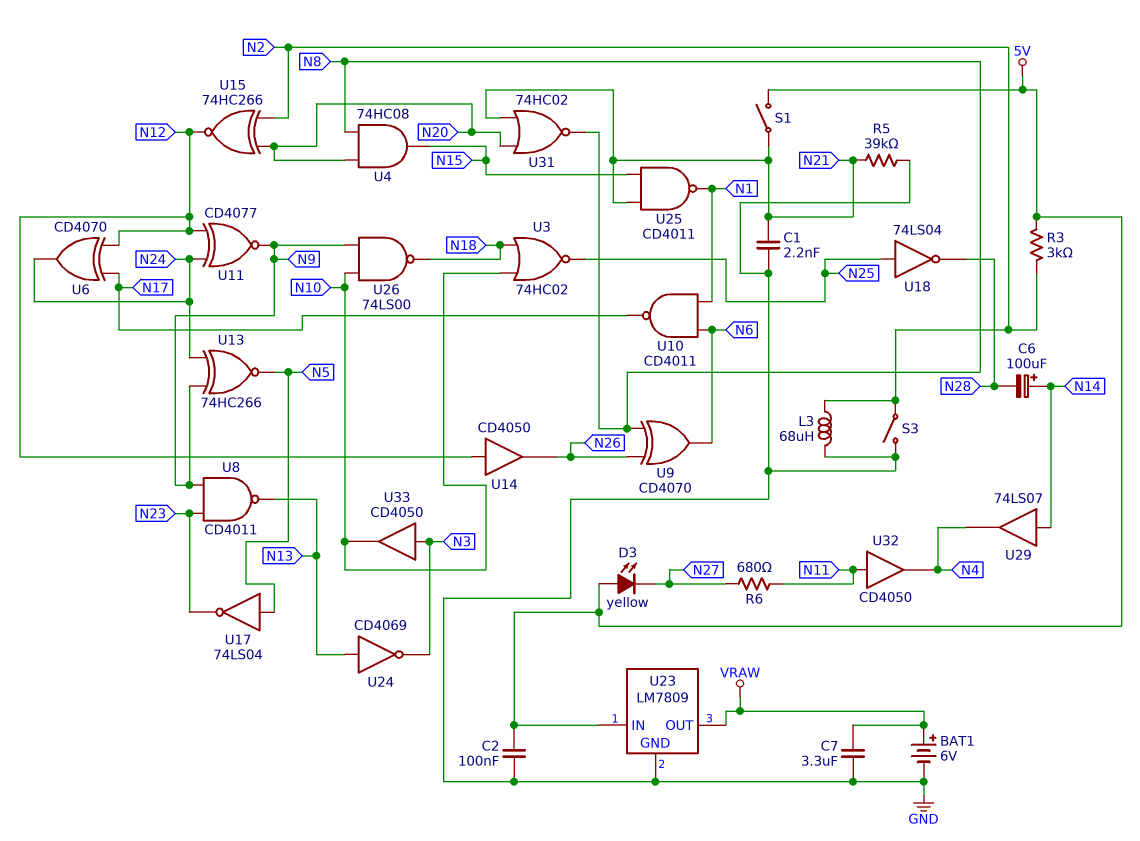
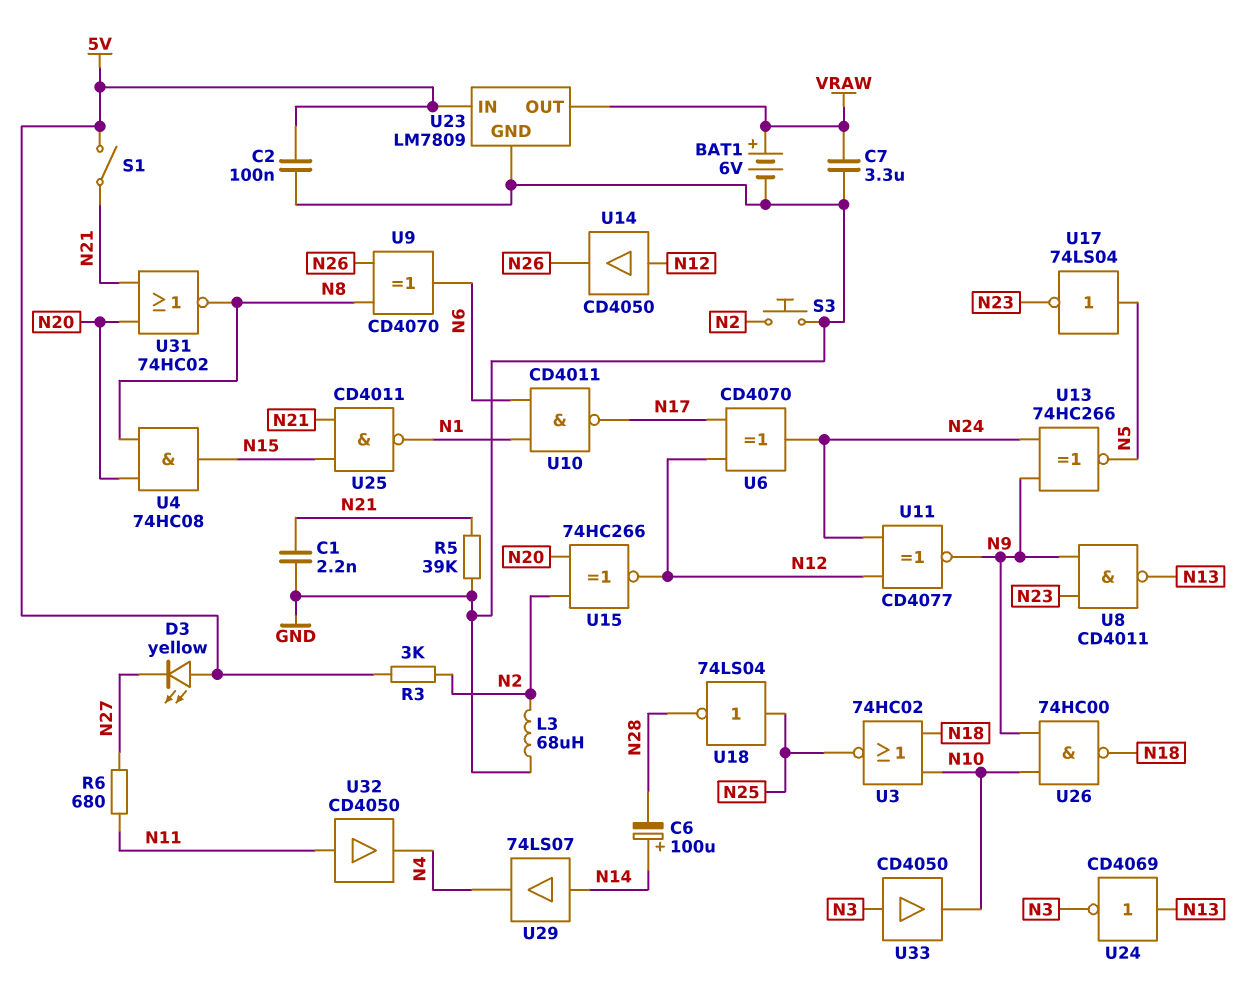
S3: switch (GND, N2) -> button (GND, N2)
U26: NAND 74LS00 (in N9, in N10, out N18) -> NAND 74HC00 (in N9, in N10, out N18)

